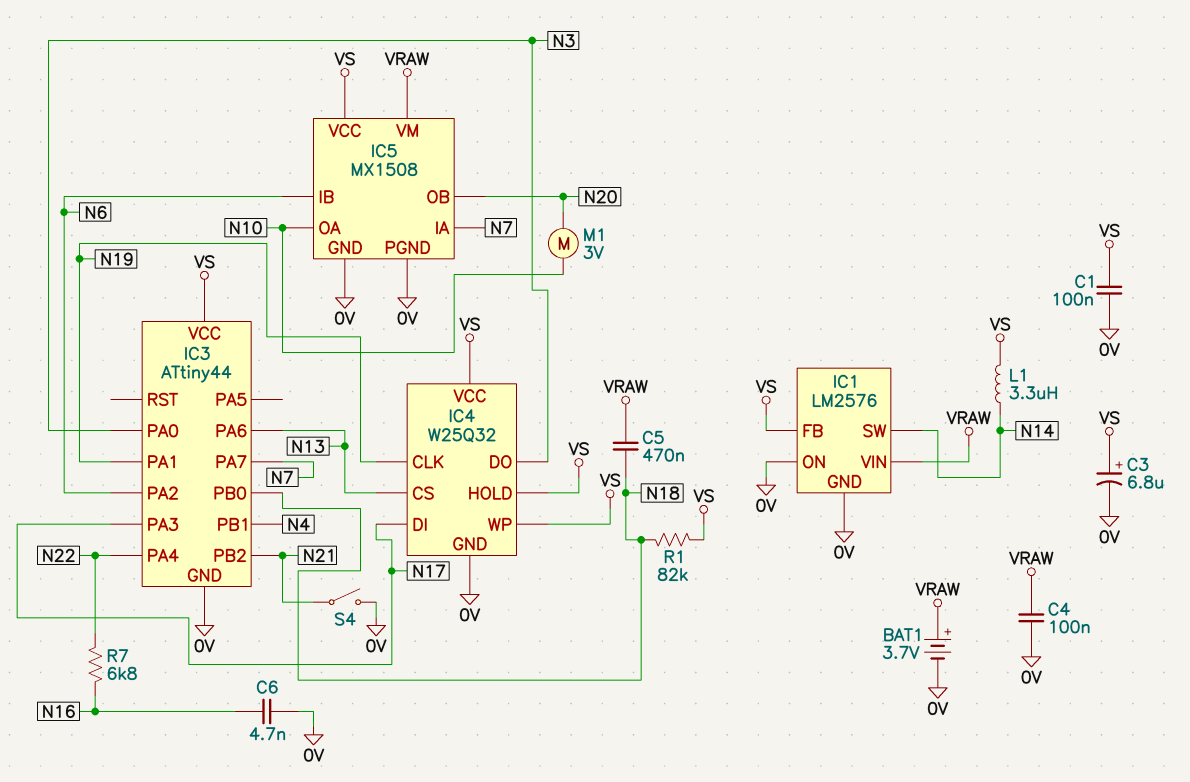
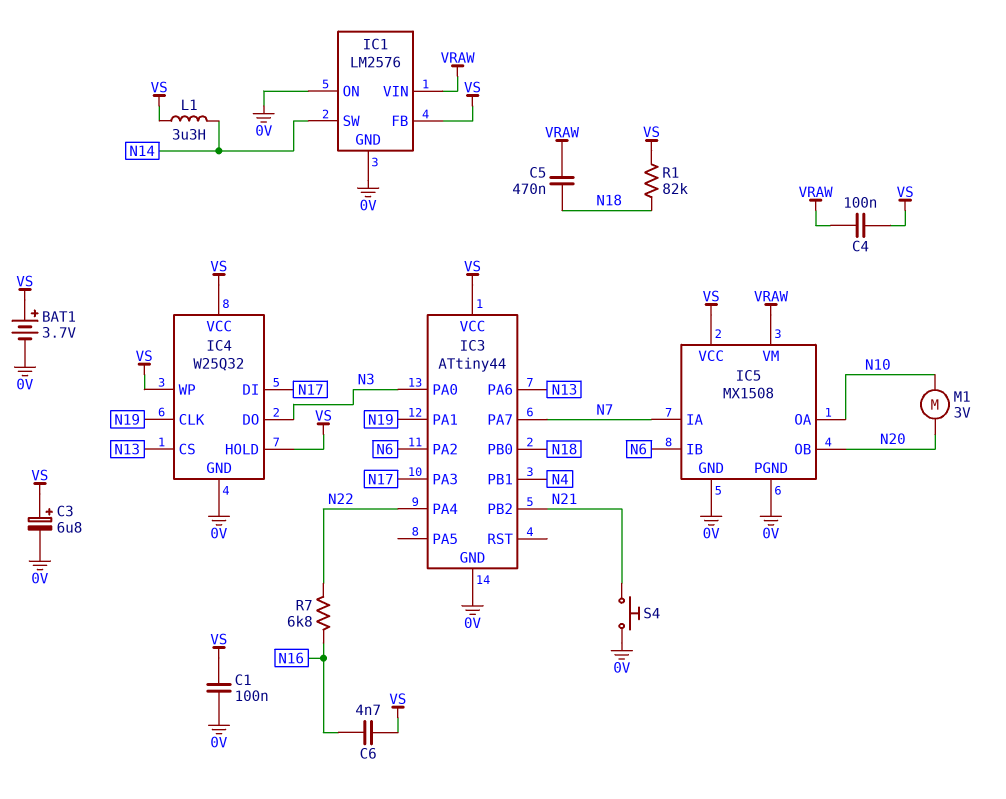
BAT1: 3.7V (plus VRAW, minus 0V) -> 3.7V (plus VS, minus 0V)
C4: 100nF (0V, VRAW) -> 100nF (VRAW, VS)
C6: 4.7nF (0V, N16) -> 4.7nF (N16, VS)
S4: switch (0V, N21) -> button (0V, N21)

